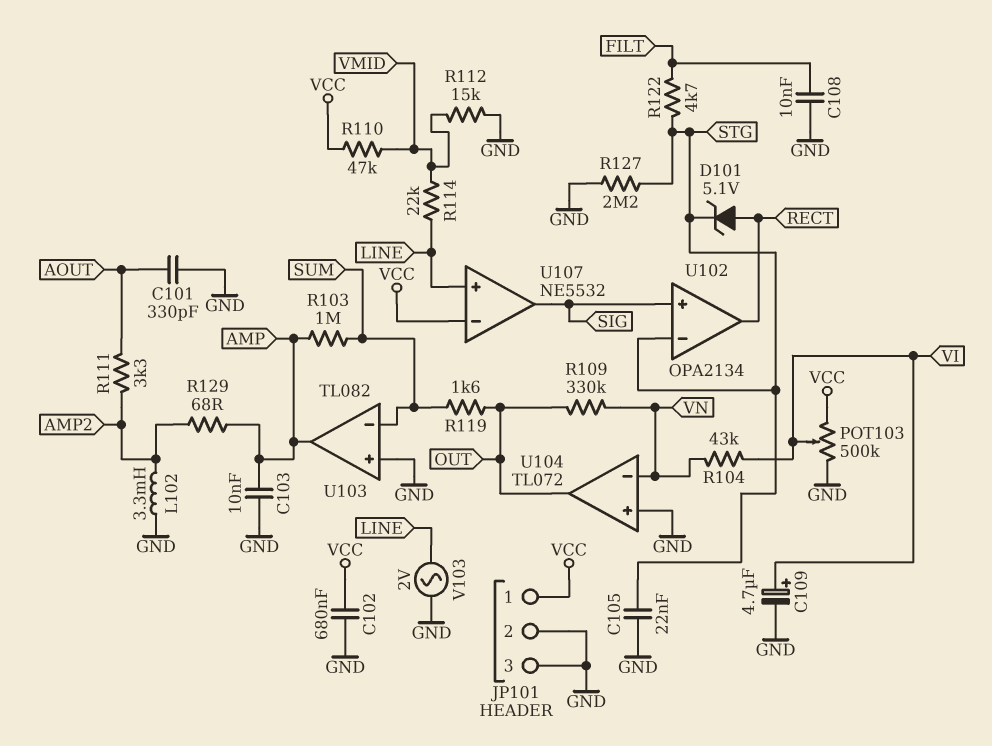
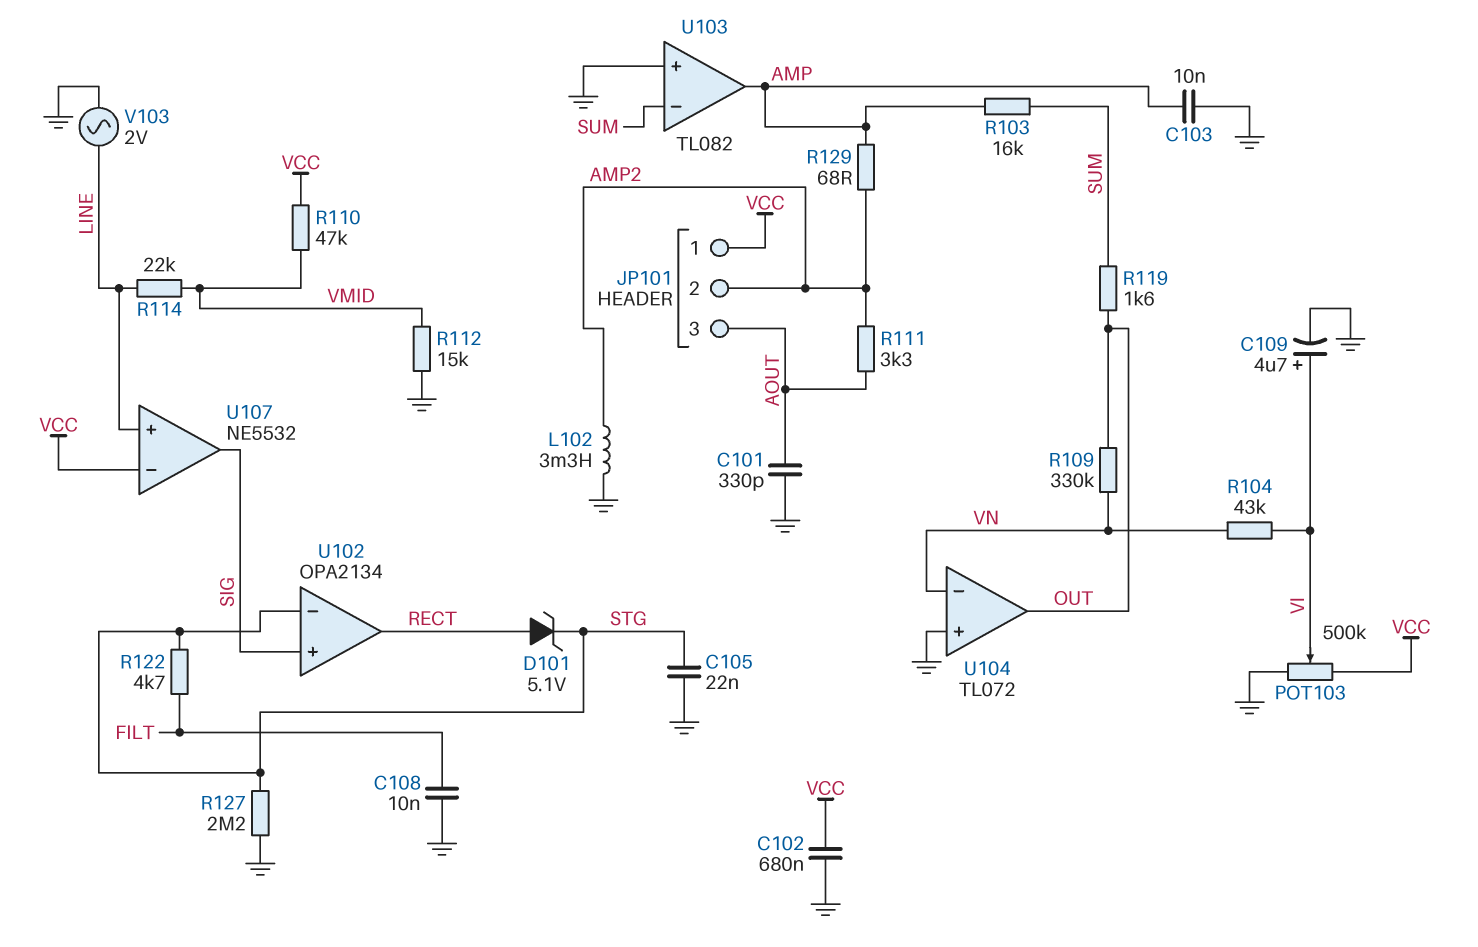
JP101 pin 2: GND -> AMP2
JP101 pin 3: GND -> AOUT
R103: 1M (AMP, SUM) -> 16k (AMP, SUM)

